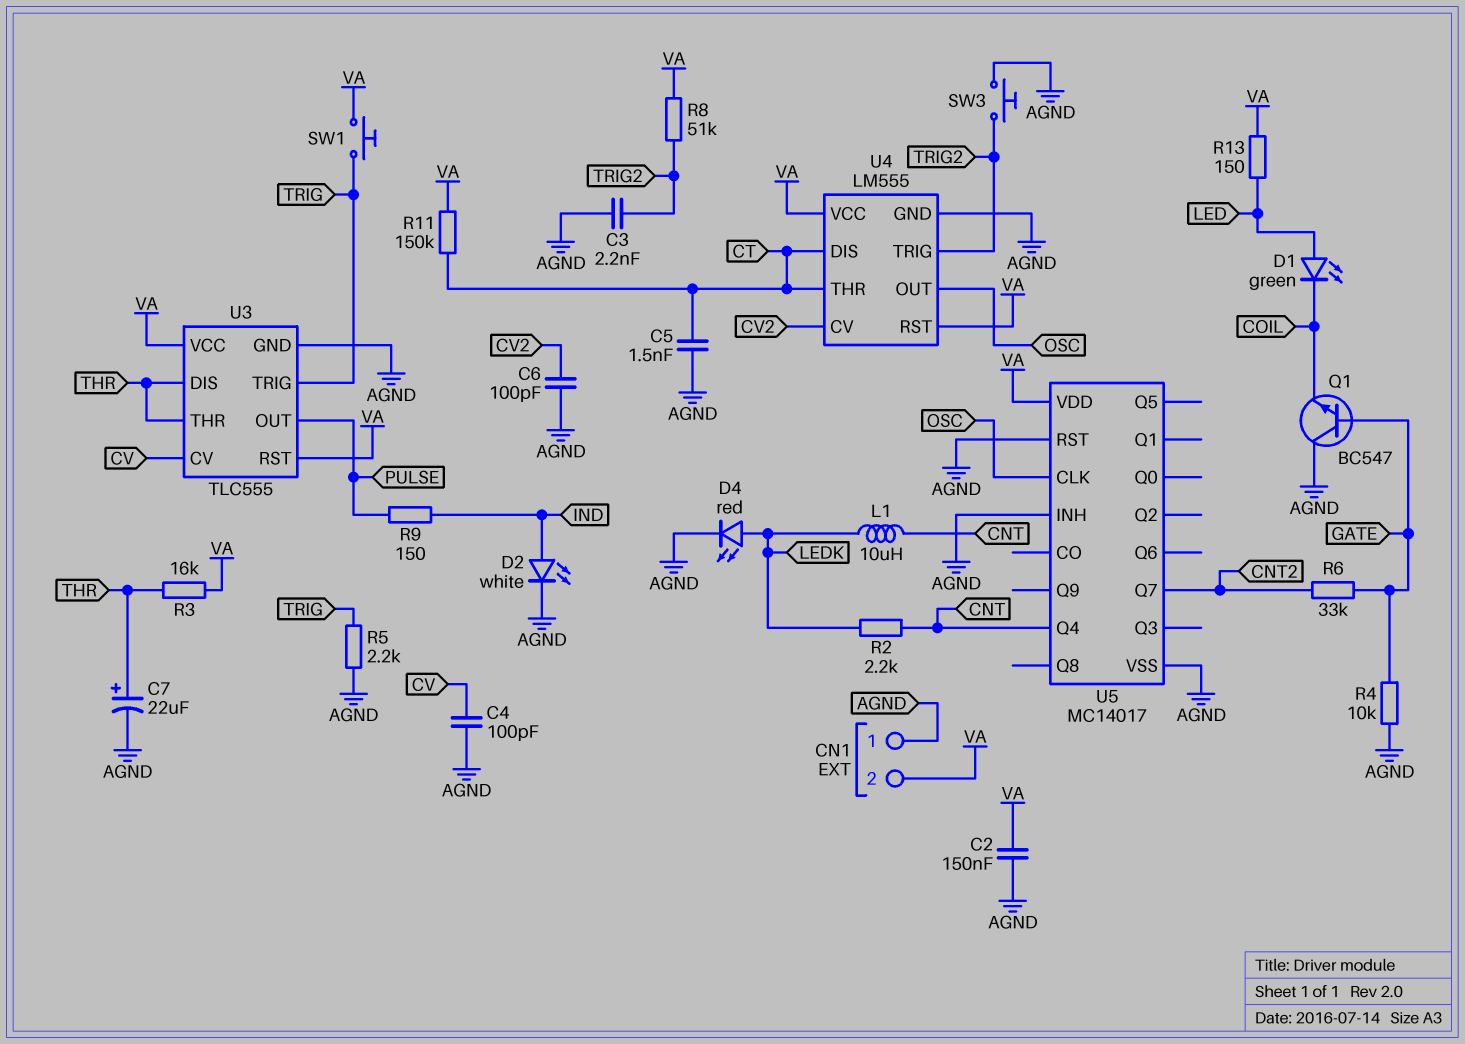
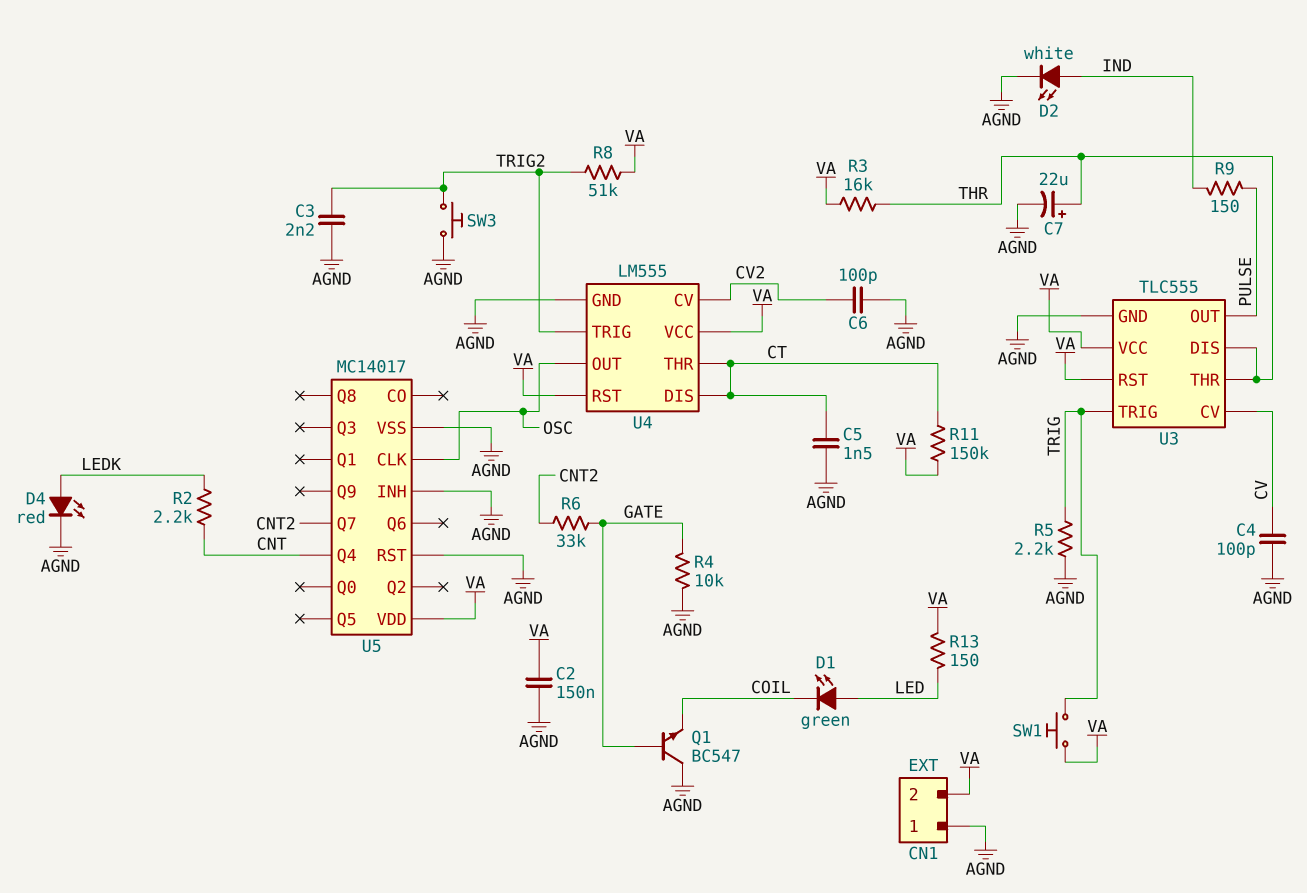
L1: 10uH (CNT, LEDK) -> none

